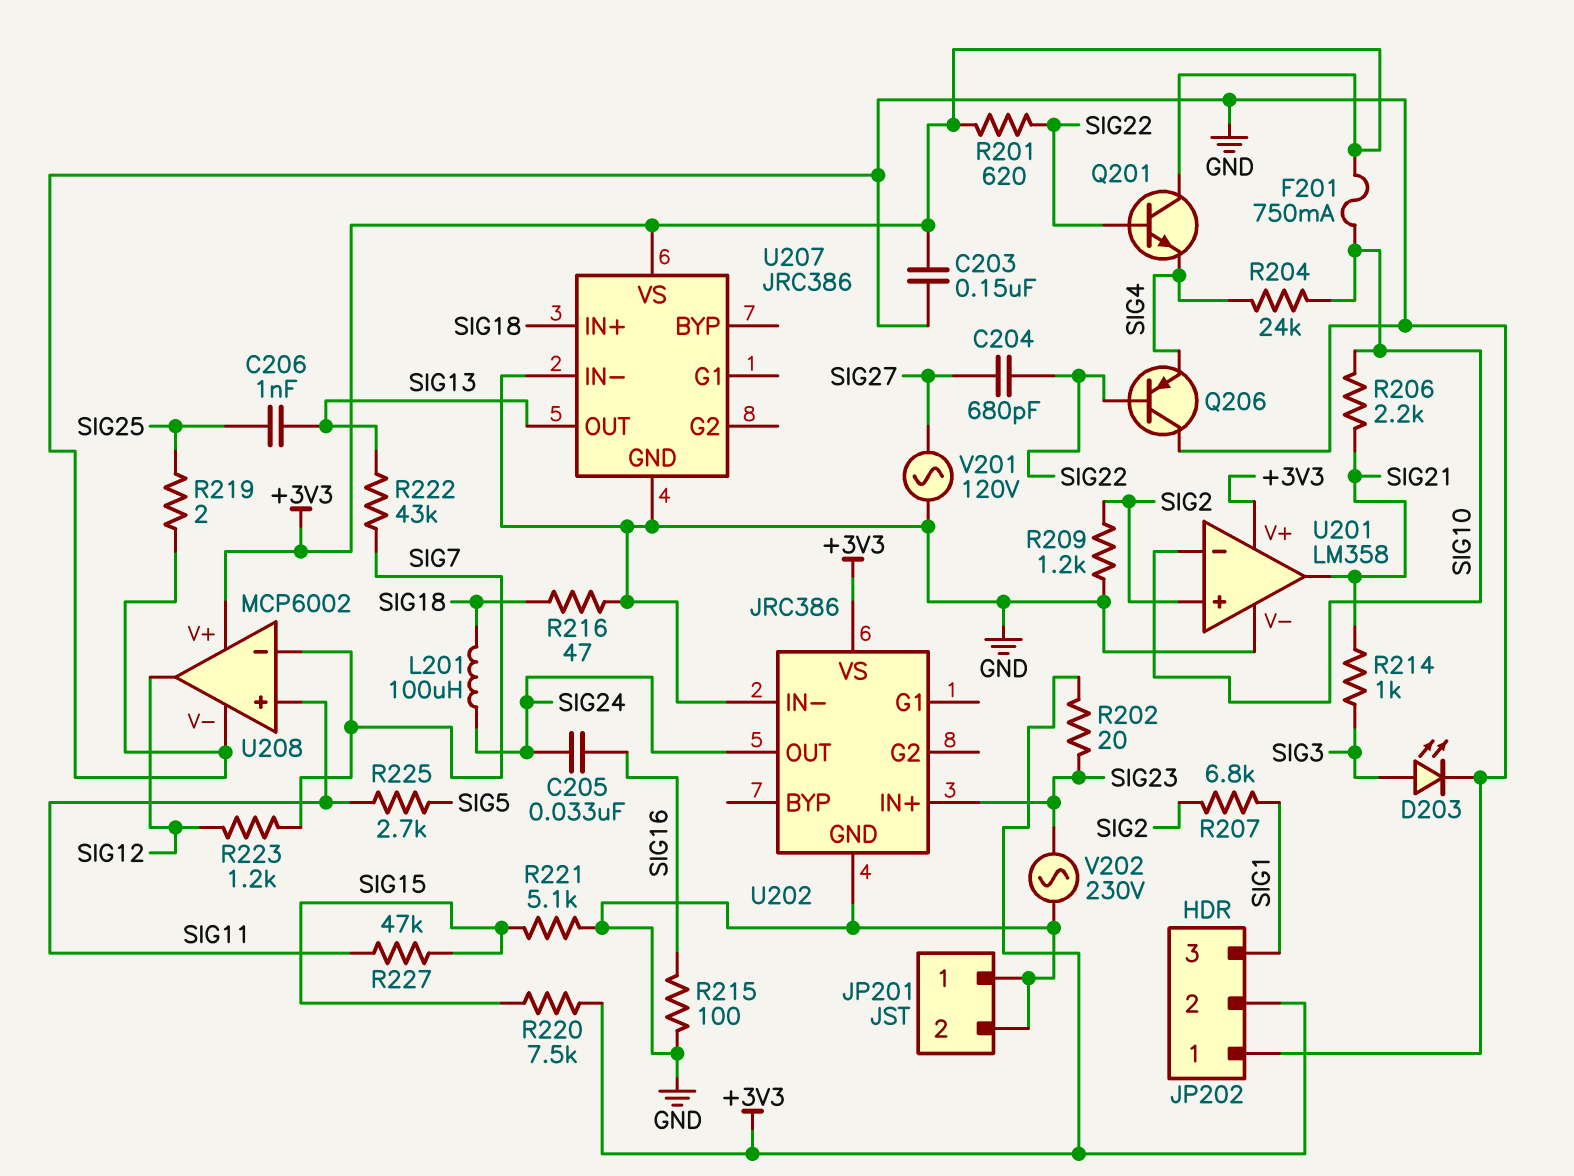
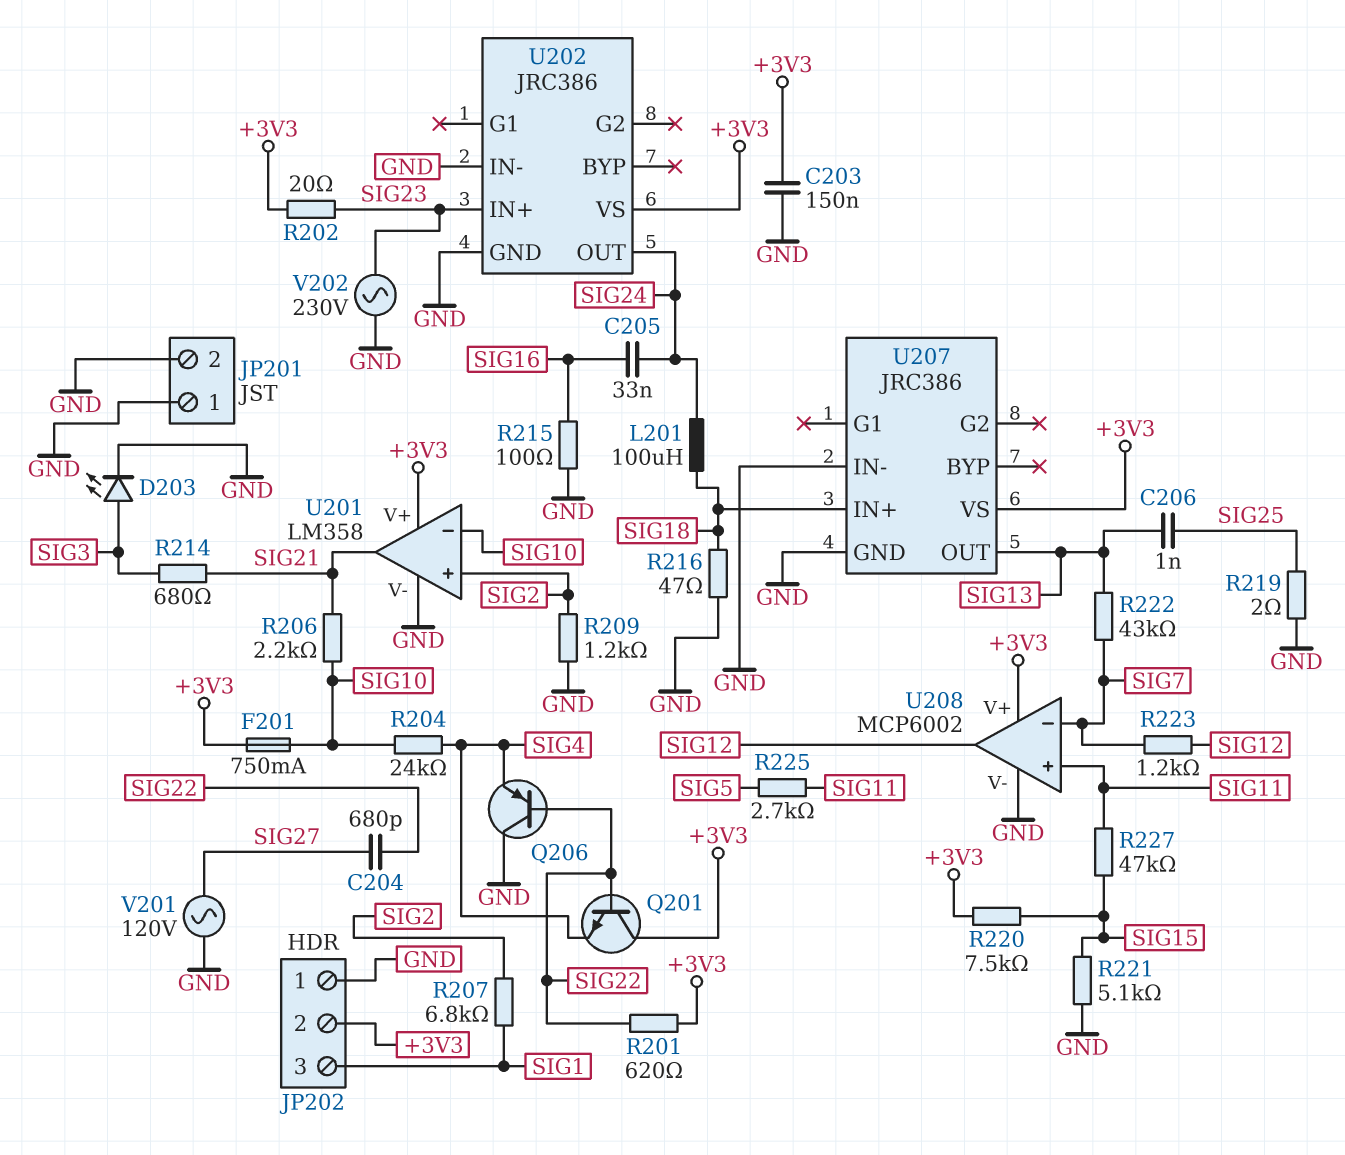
R214: 1k (SIG3, SIG21) -> 680 (SIG3, SIG21)

